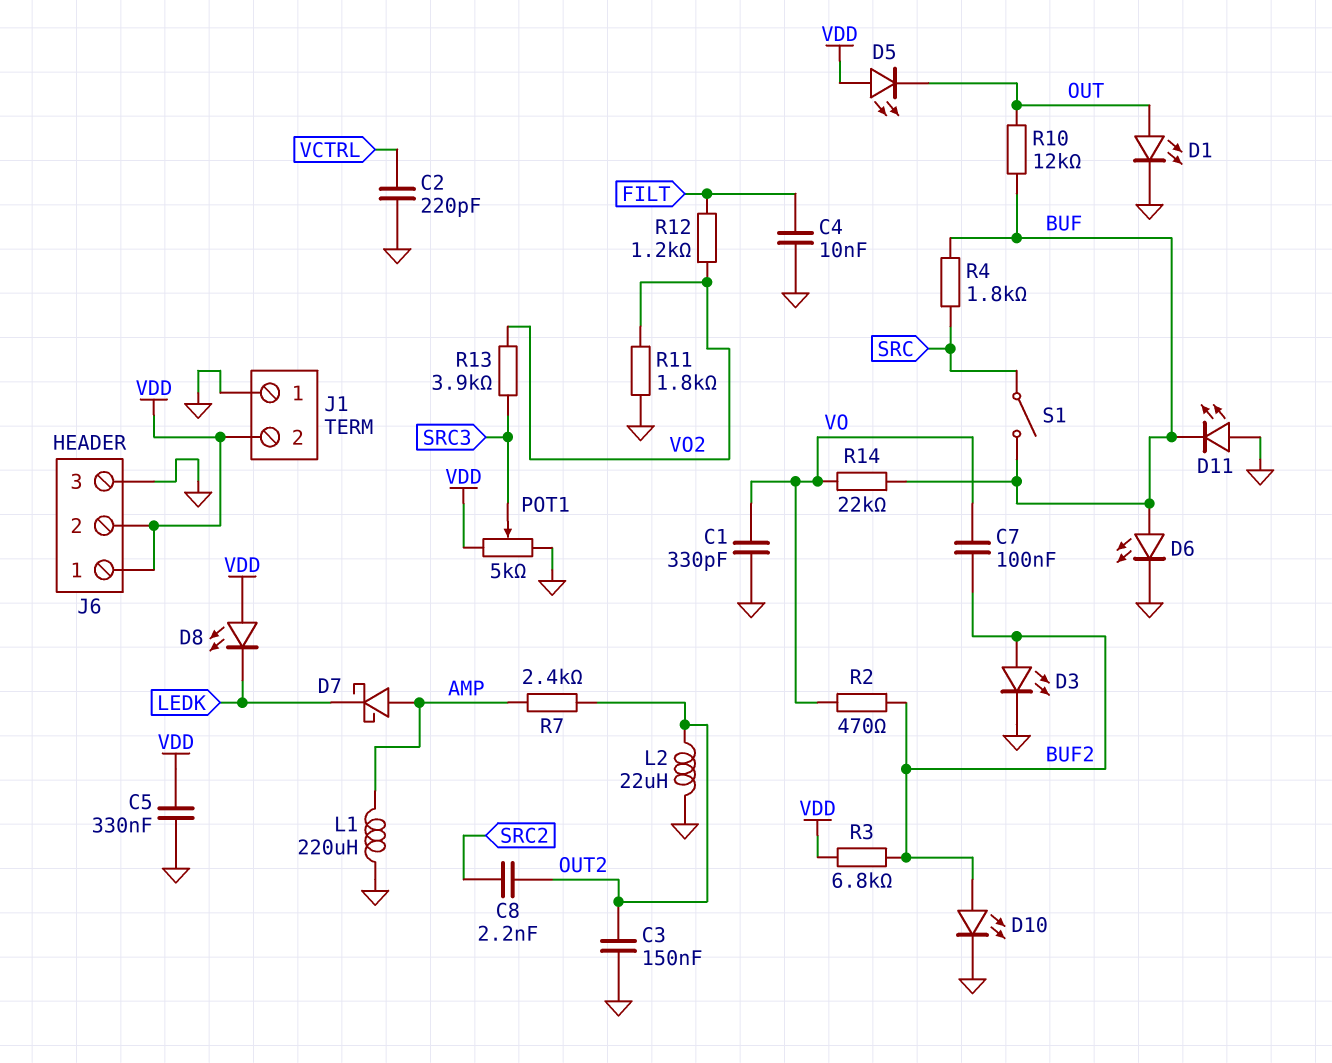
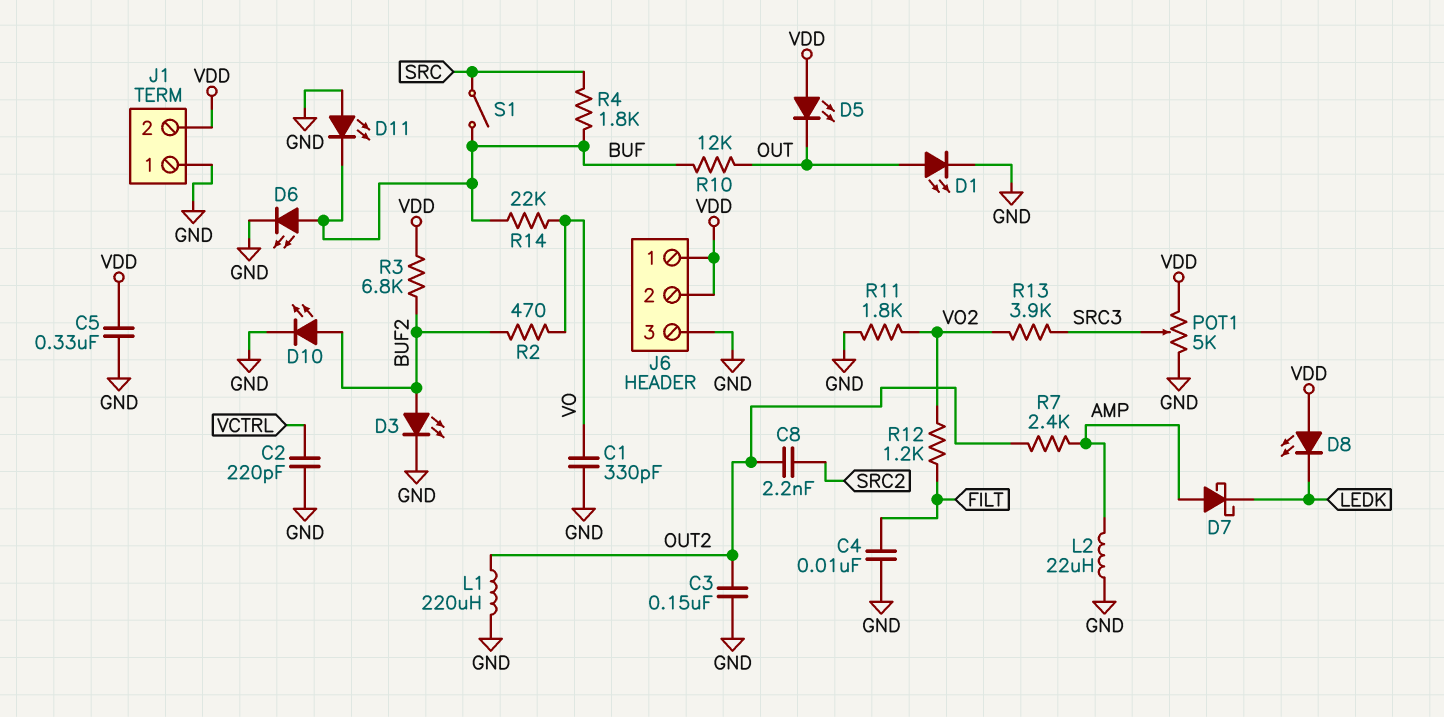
C7: 100nF (BUF2, VO) -> none
L1: 220uH (AMP, GND) -> 220uH (GND, OUT2)
L2: 22uH (GND, OUT2) -> 22uH (AMP, GND)

